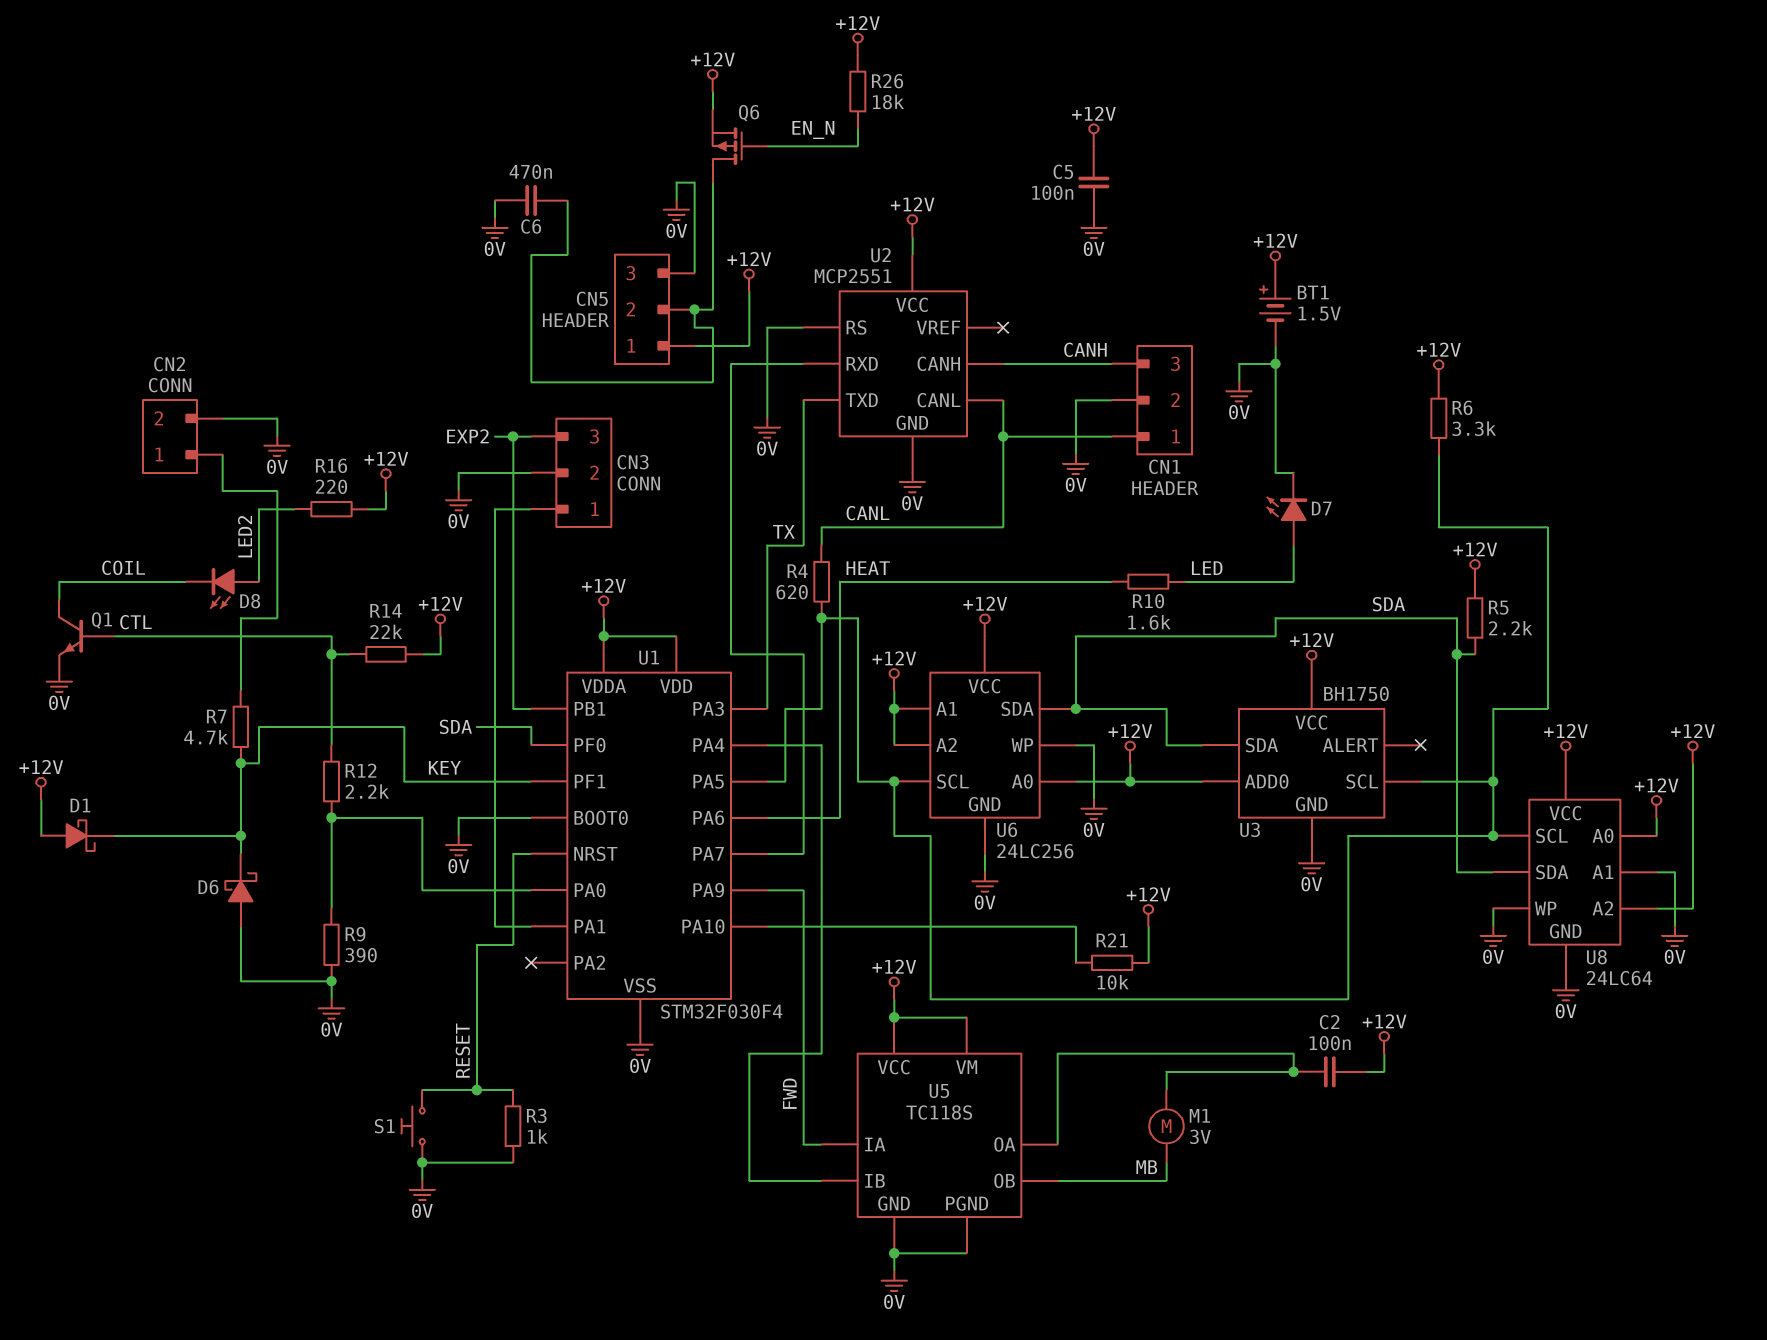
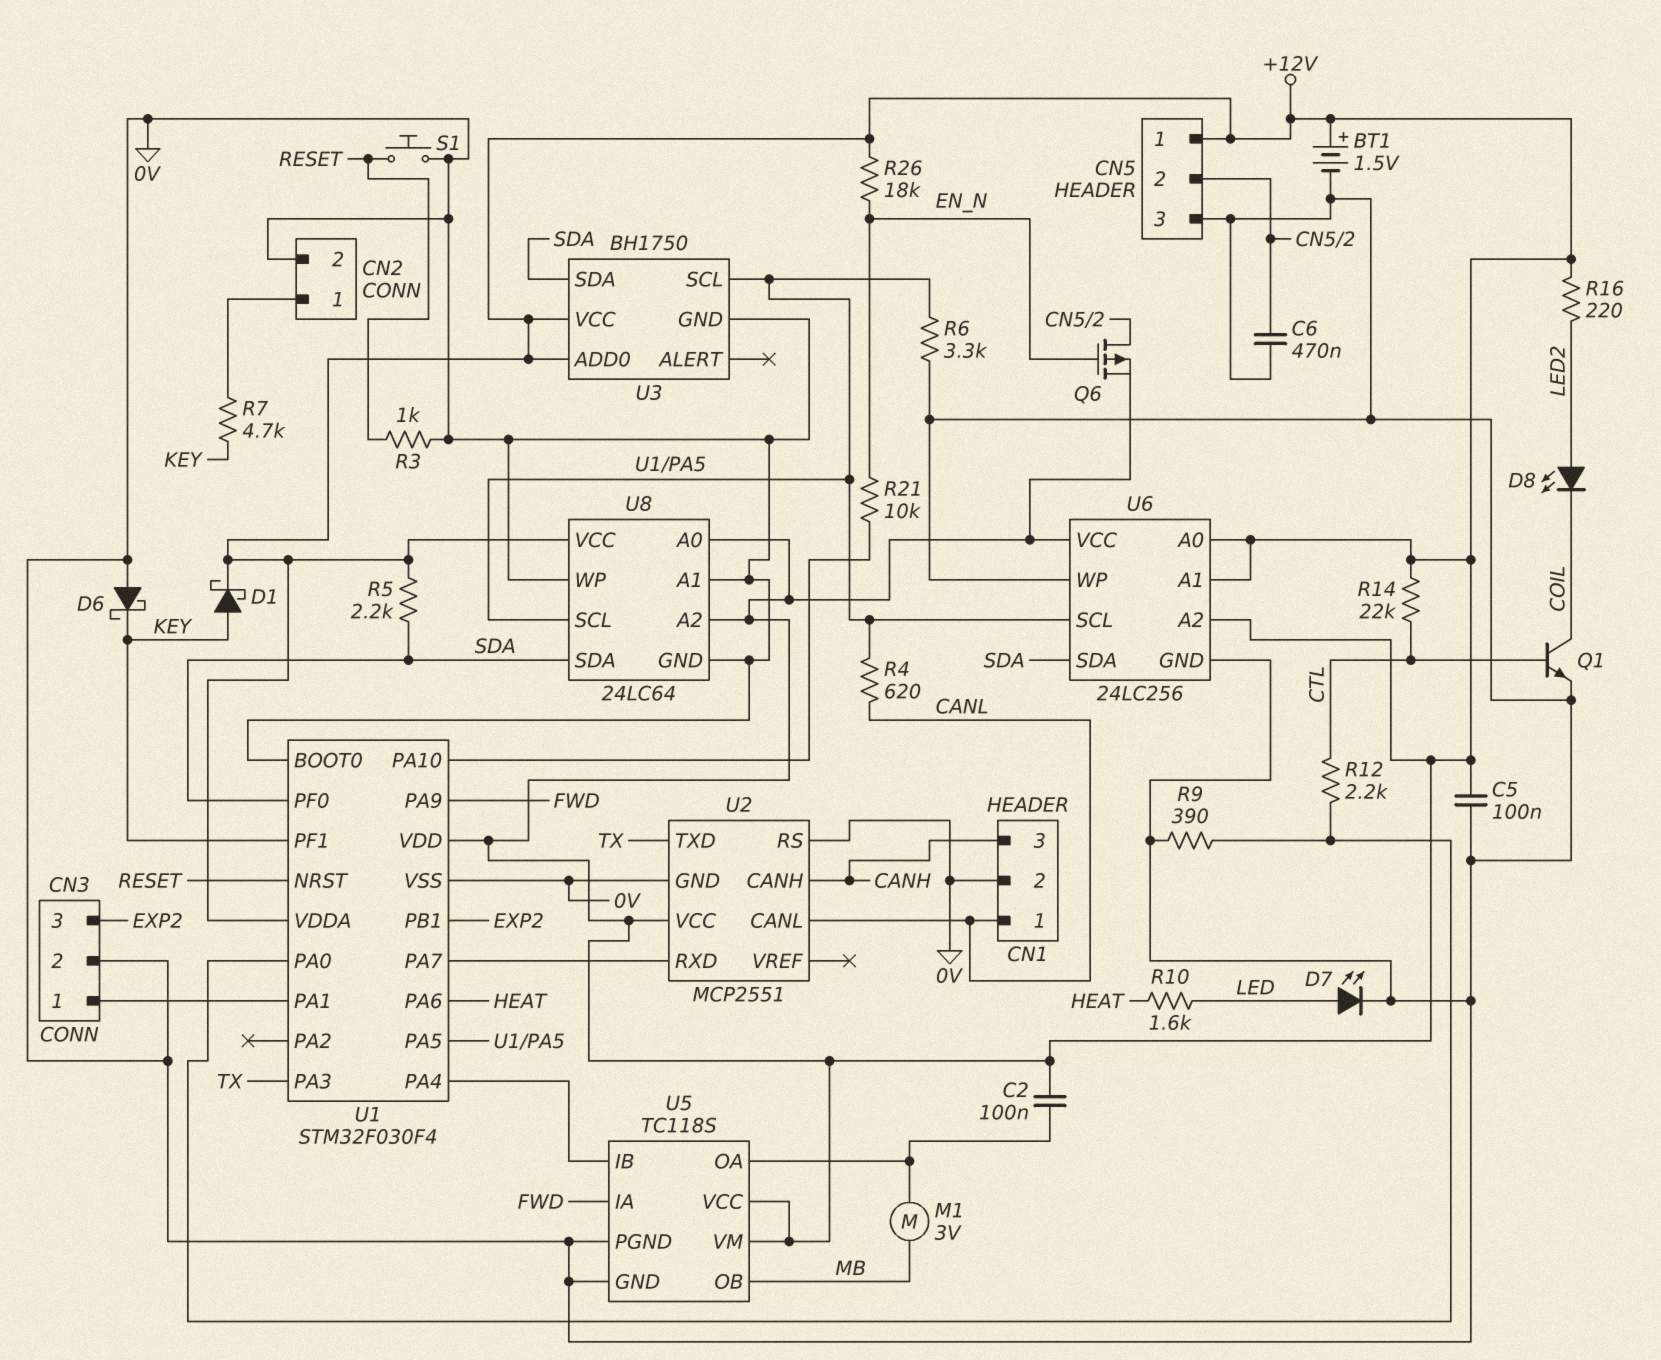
D1: schottky (A +12V, K KEY) -> schottky (A KEY, K +12V)
R6: 3.3k (+12V, U1/PA5) -> 3.3k (0V, U1/PA5)
R21: 10k (+12V, U1/PA10) -> 10k (EN_N, U1/PA10)

